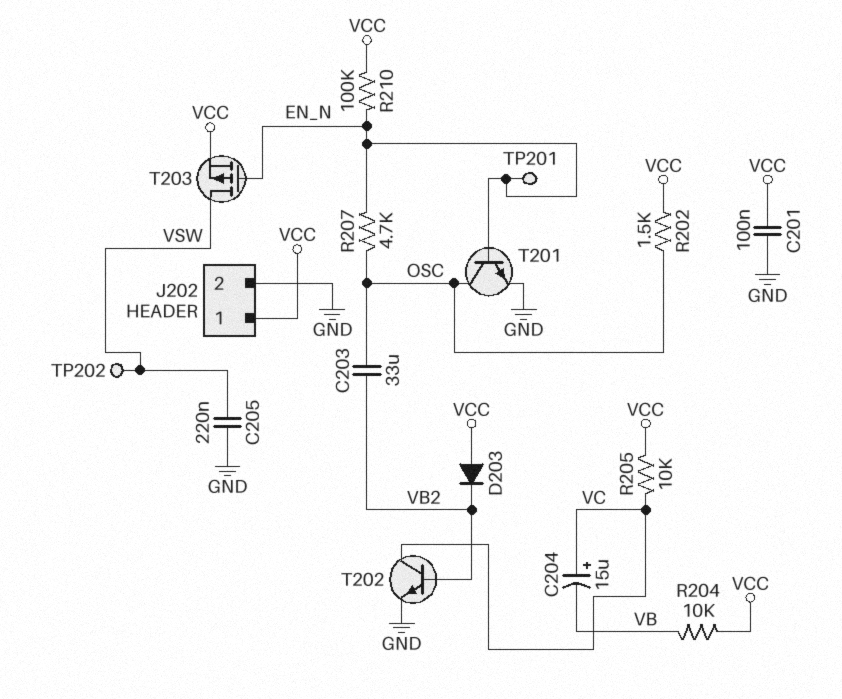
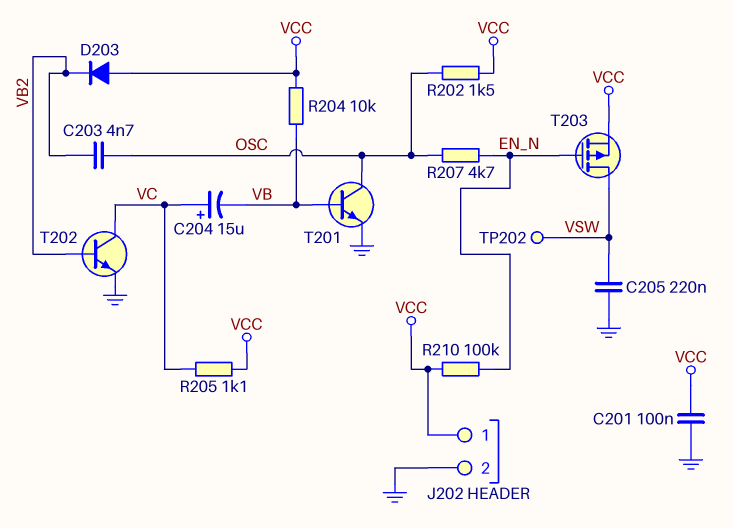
C203: 33uF (OSC, VB2) -> 4.7nF (OSC, VB2)
R205: 10k (VC, VCC) -> 1.1k (VC, VCC)
T201: NPN (B EN_N, C OSC, E GND) -> NPN (B VB, C OSC, E GND)
TP201: test point (EN_N) -> none

